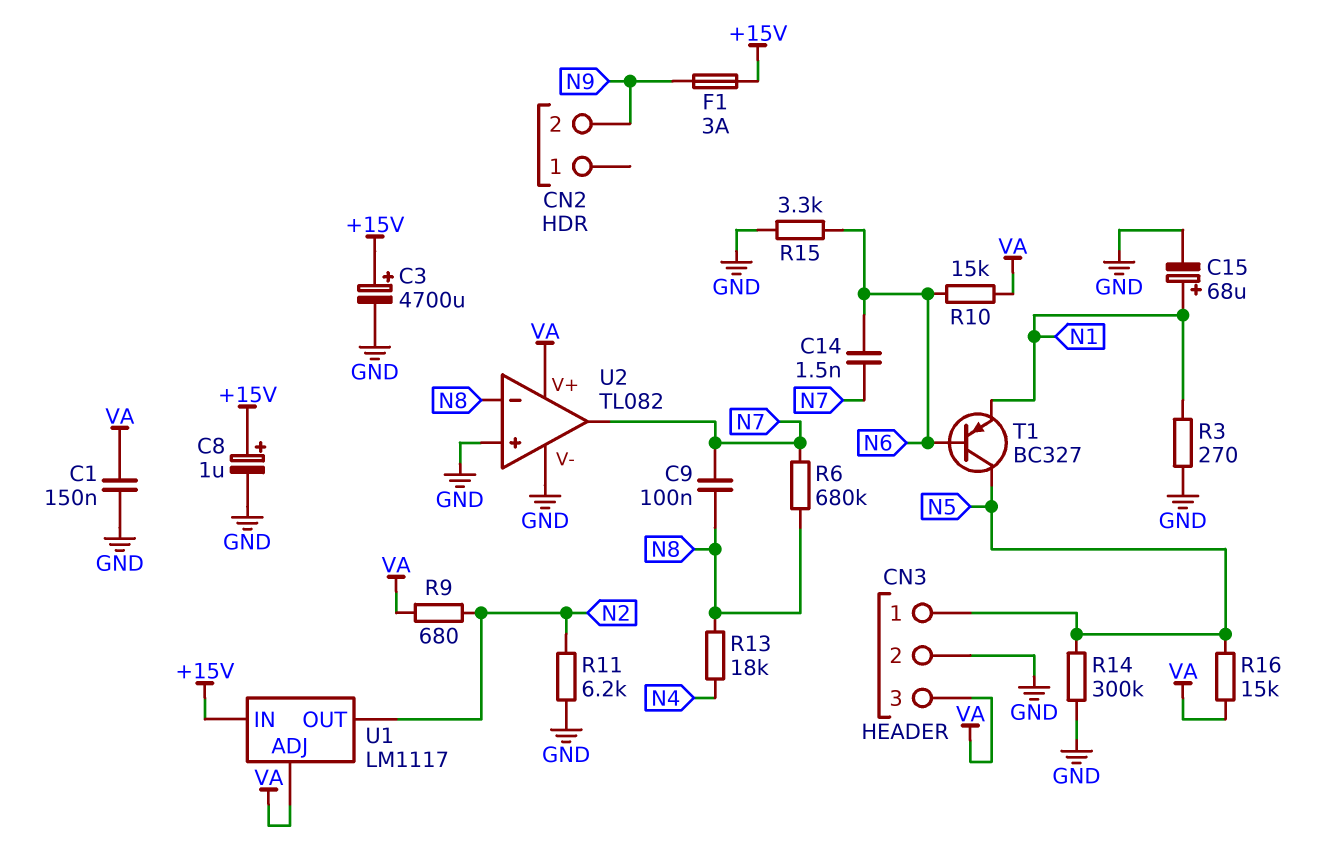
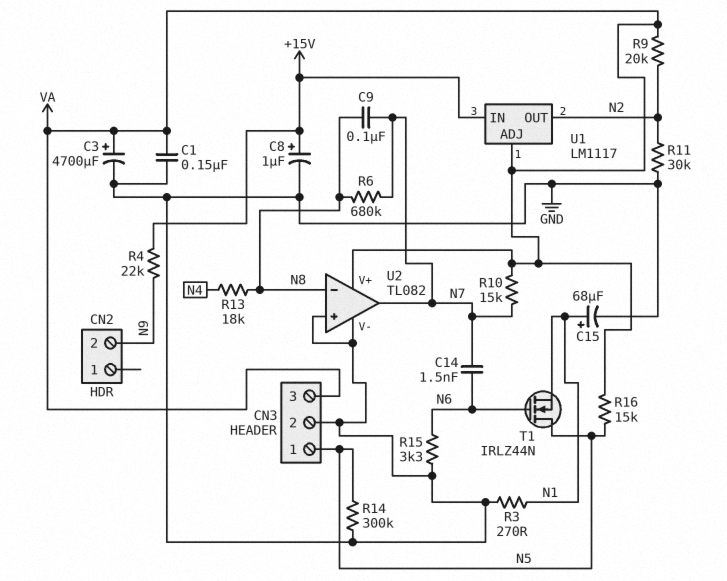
C3: 4700uF (plus +15V, minus GND) -> 4700uF (plus VA, minus GND)
F1: 3A (+15V, N9) -> none
R4: none -> 22k (+15V, N9)
R9: 680 (N2, VA) -> 20k (N2, VA)
R10: 15k (N6, VA) -> 15k (N7, VA)
R11: 6.2k (GND, N2) -> 30k (GND, N2)
T1: PNP BC327 (B N6, C N5, E N1) -> NMOS IRLZ44N (G N6, D N5, S N1)

